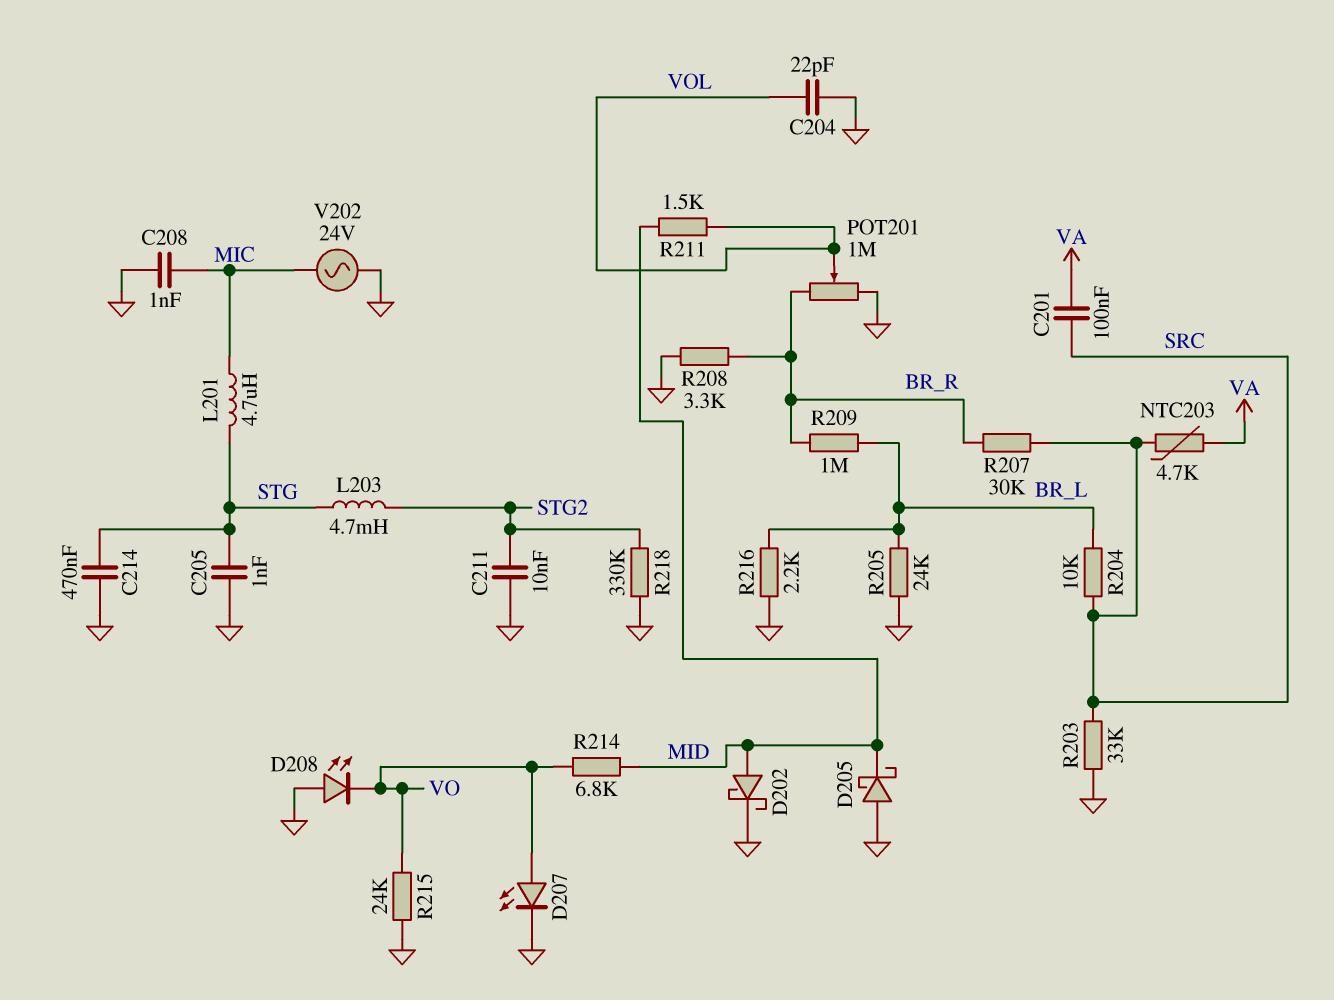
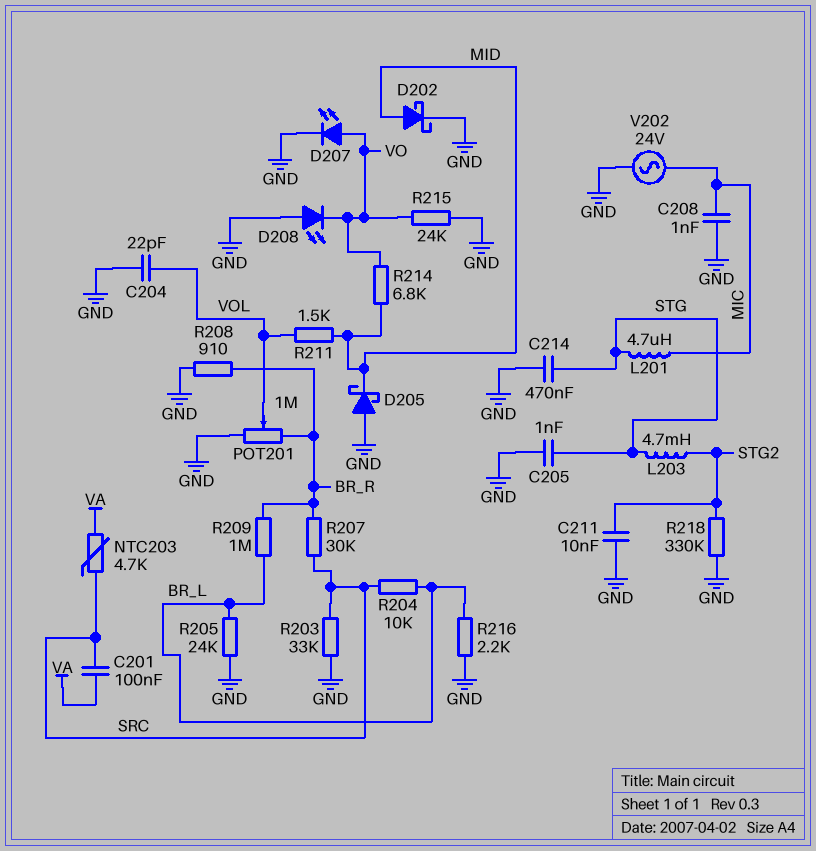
R208: 3.3k (BR_R, GND) -> 910 (BR_R, GND)

